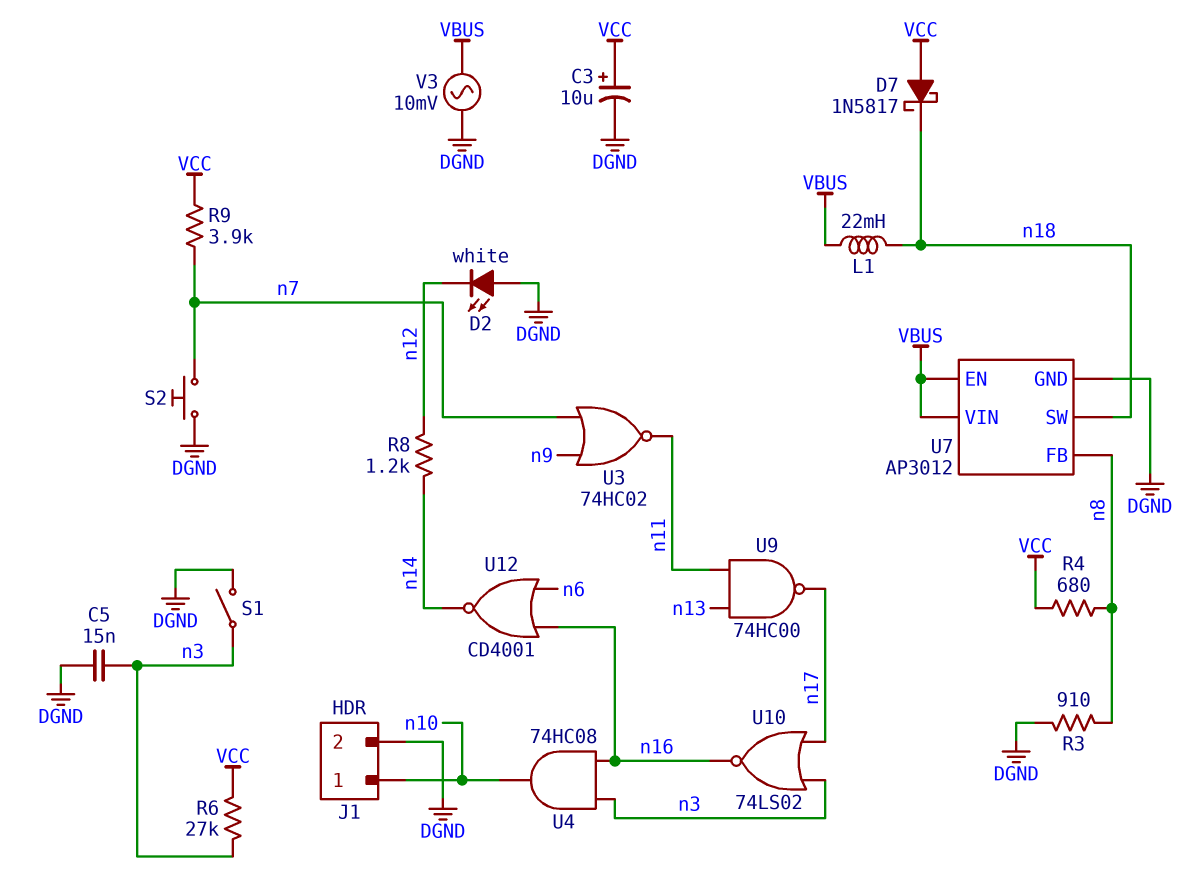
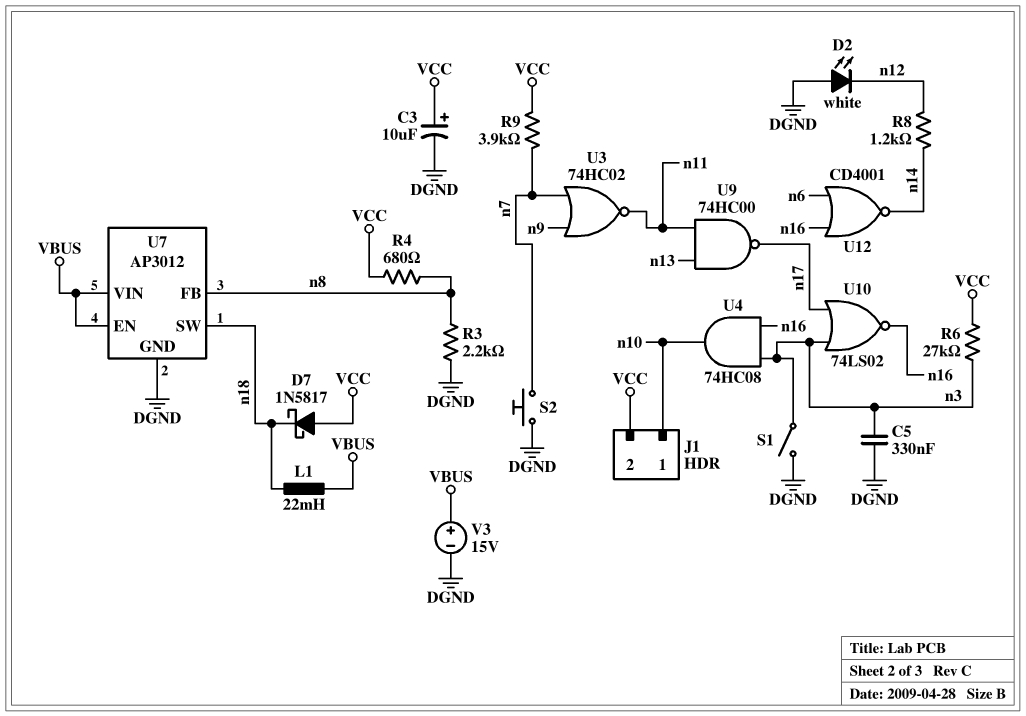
C5: 15nF (DGND, n3) -> 330nF (DGND, n3)
J1 pin 2: DGND -> VCC
R3: 910 (DGND, n8) -> 2.2k (DGND, n8)
V3: AC 10mV (DGND, VBUS) -> 15V (plus VBUS, minus DGND)

